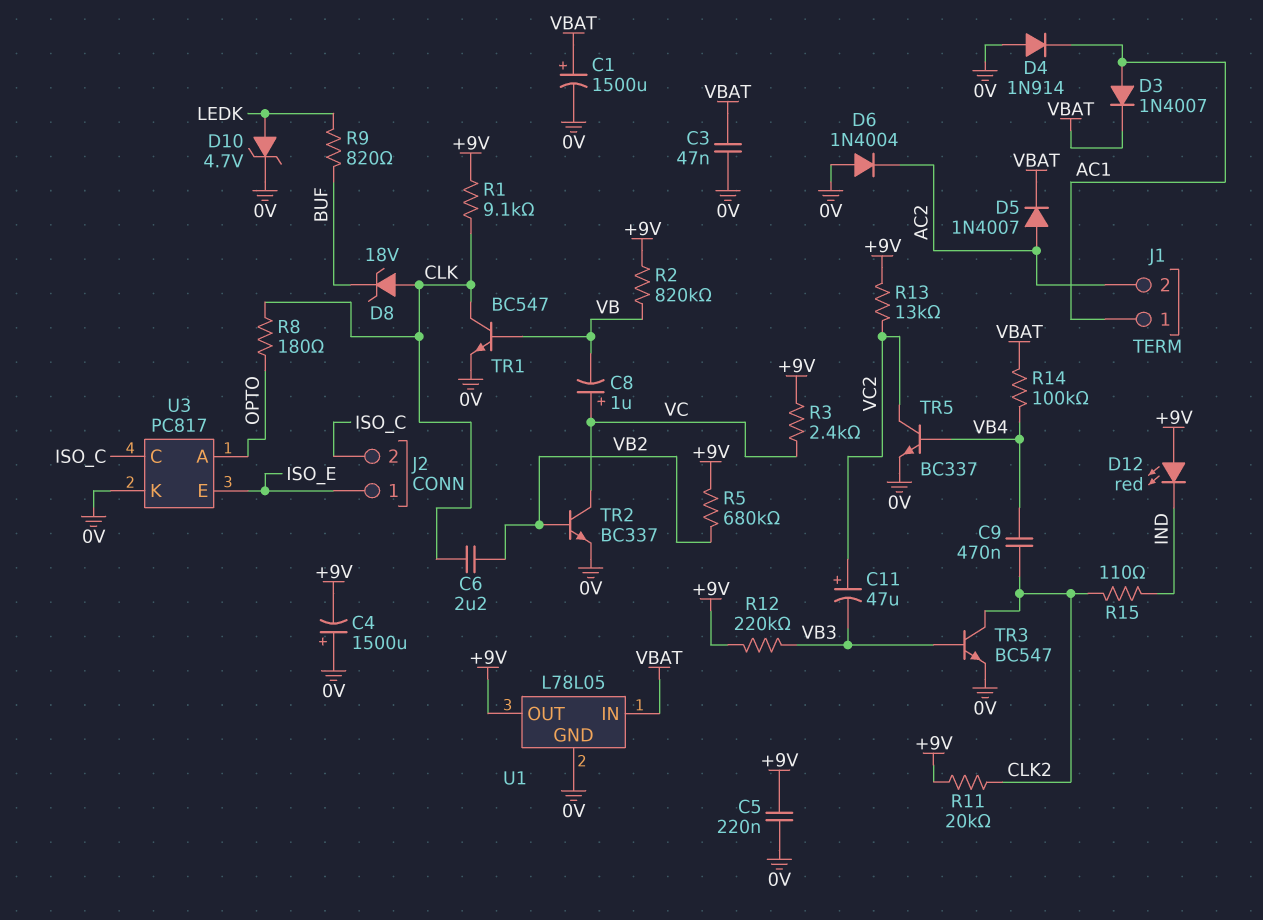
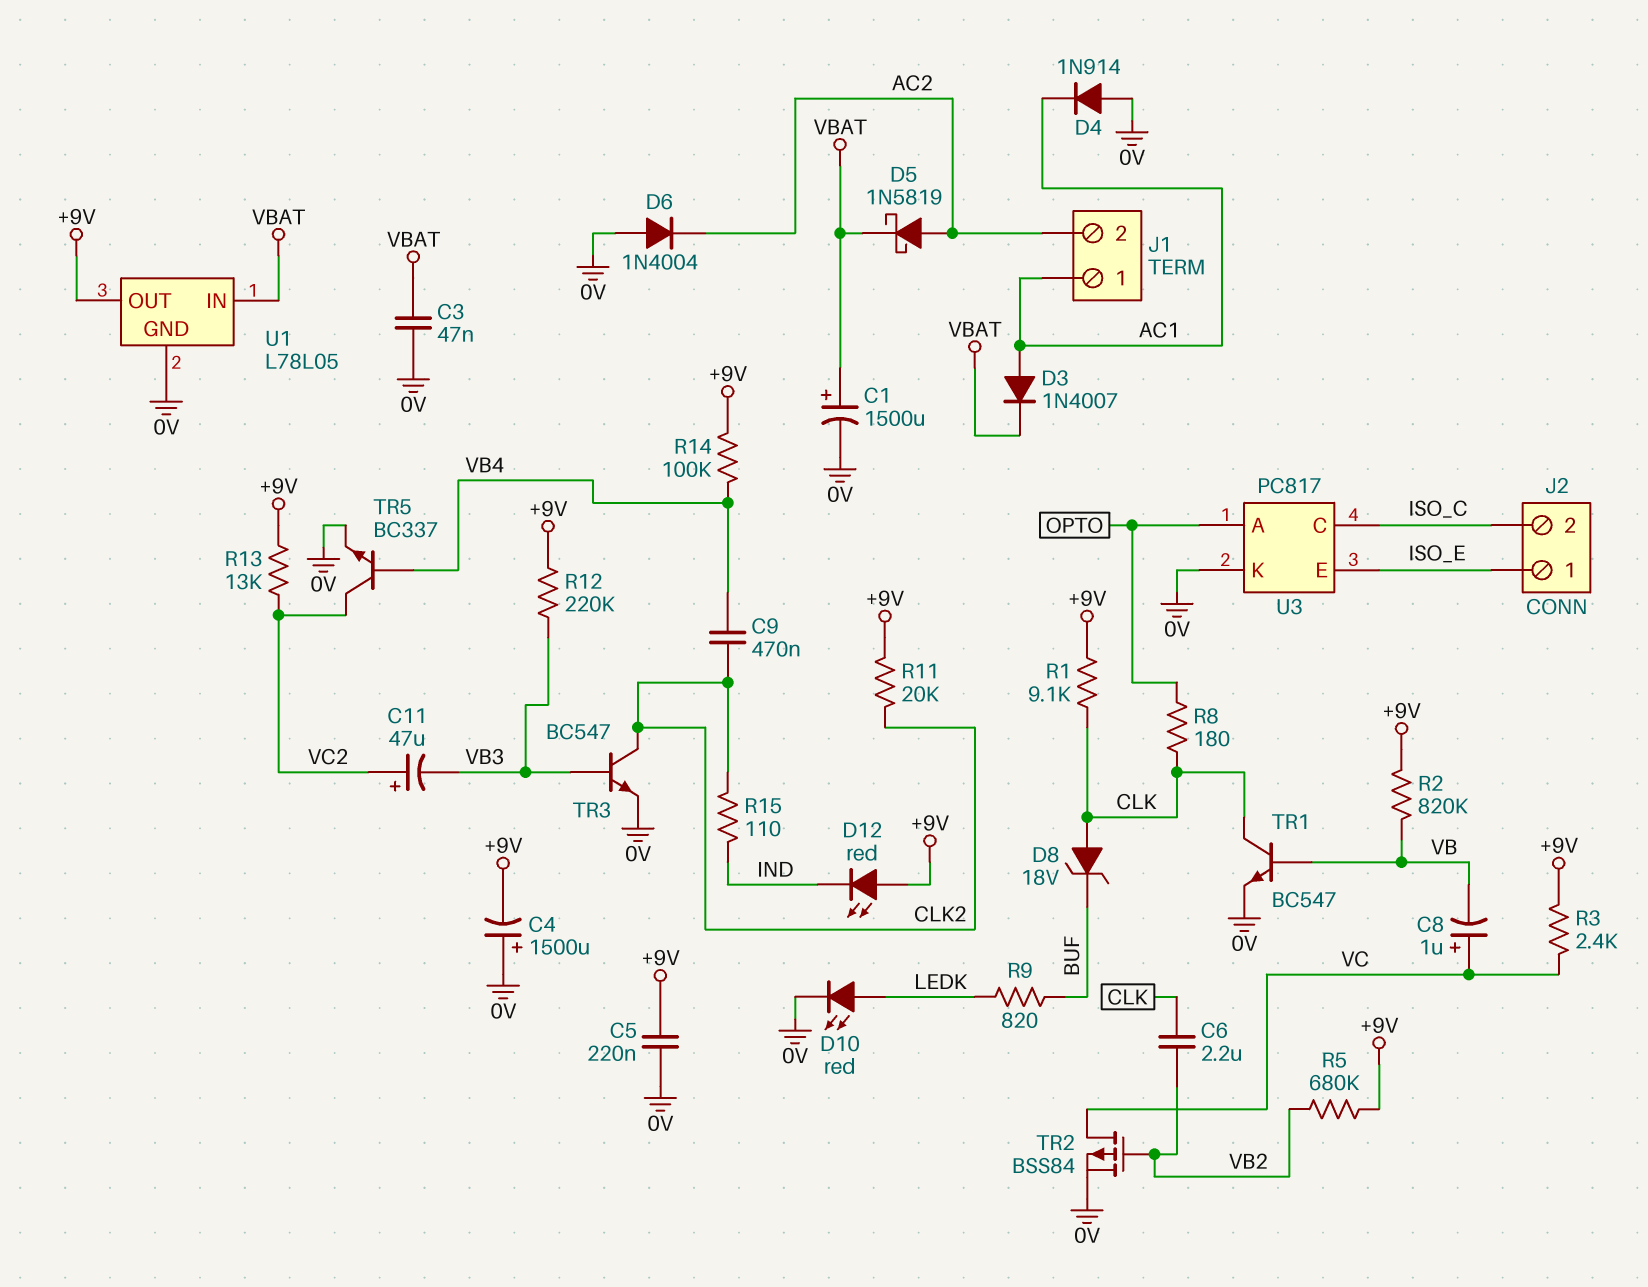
D5: diode 1N4007 (A AC2, K VBAT) -> schottky 1N5819 (A AC2, K VBAT)
D10: zener 4.7V (A LEDK, K 0V) -> LED red (A LEDK, K 0V)
R14: 100k (VB4, VBAT) -> 100k (+9V, VB4)
TR2: NPN BC337 (B VB2, C VC, E 0V) -> PMOS BSS84 (G VB2, D VC, S 0V)

